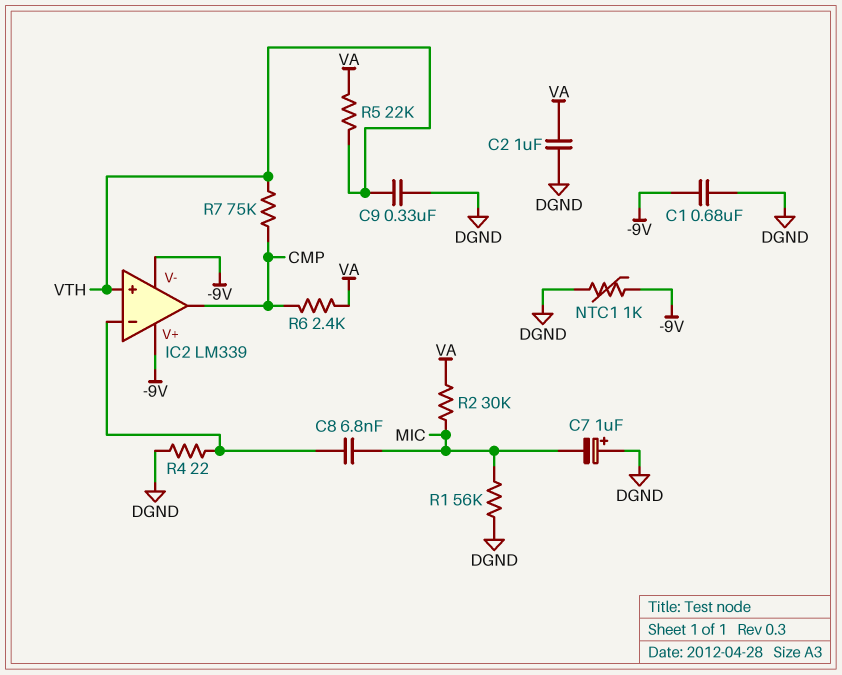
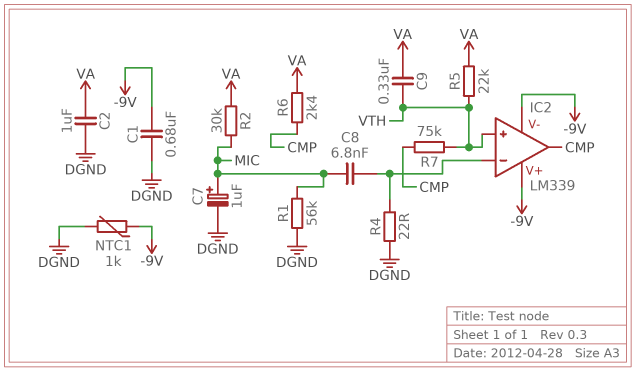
C7: 1uF (plus DGND, minus MIC) -> 1uF (plus MIC, minus DGND)
C9: 330nF (DGND, VTH) -> 330nF (VA, VTH)

